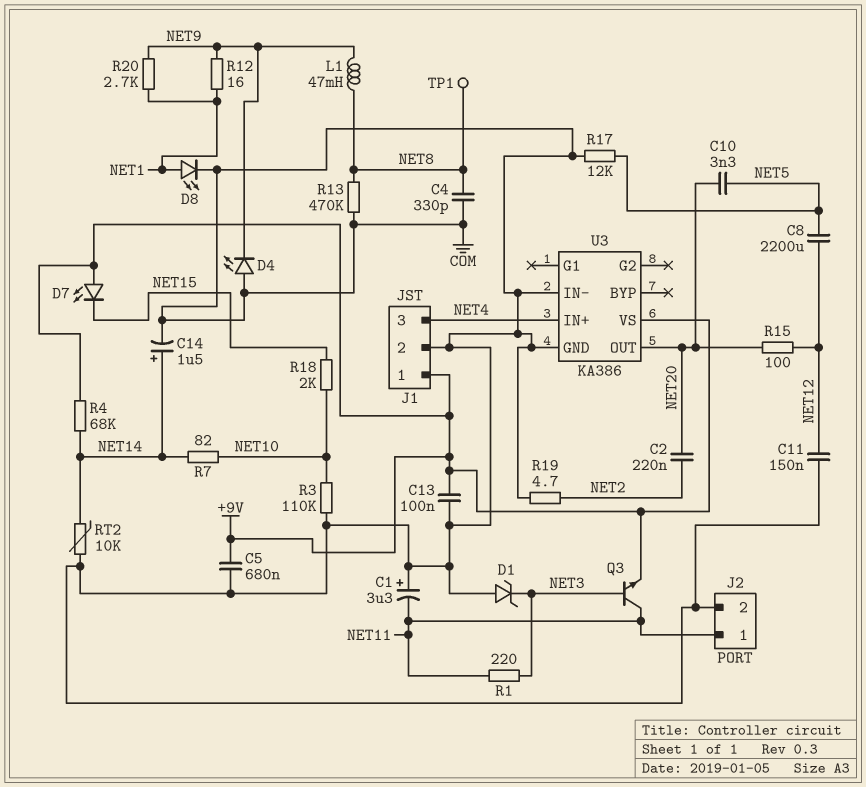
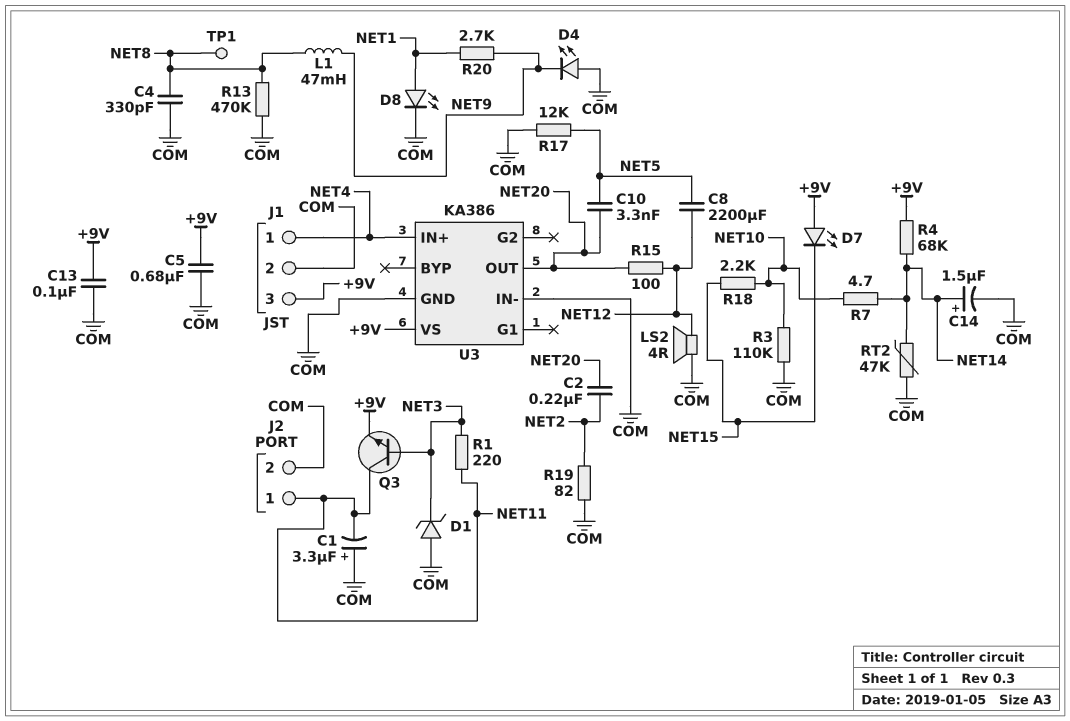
C11: 150nF (COM, NET12) -> none
J1 pin 1: +9V -> NET4
J1 pin 3: NET4 -> +9V
LS2: none -> speaker 4R (COM, NET12)
R7: 82 (NET10, NET14) -> 4.7 (NET10, NET14)
R12: 16 (NET1, NET9) -> none
R18: 2k (NET10, NET15) -> 2.2k (NET10, NET15)
R19: 4.7 (COM, NET2) -> 82 (COM, NET2)
RT2: 10k (COM, NET14) -> 47k (COM, NET14)

